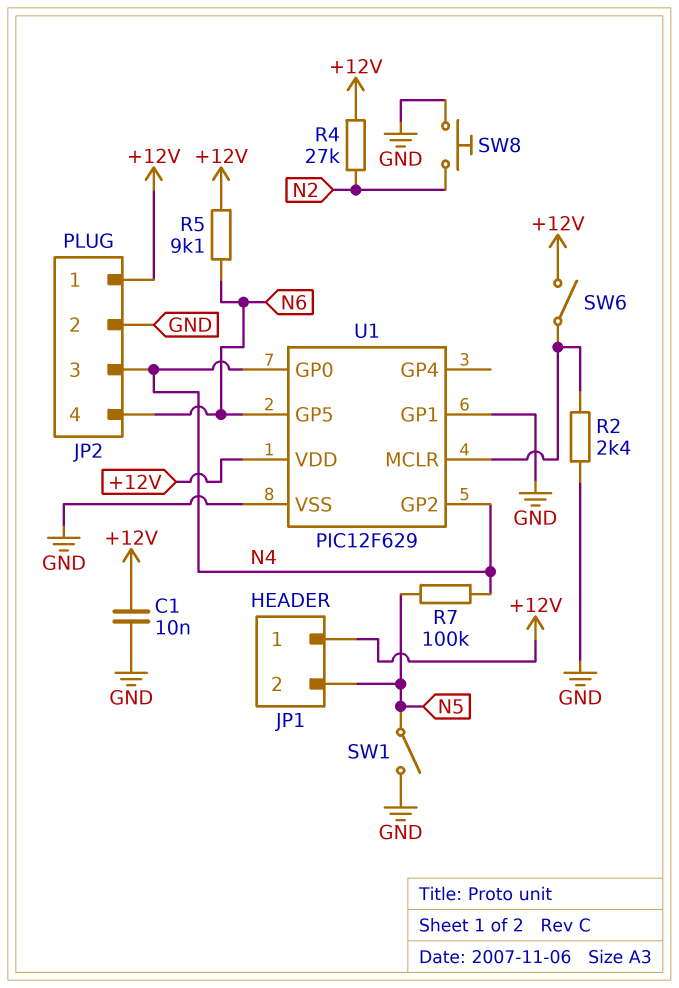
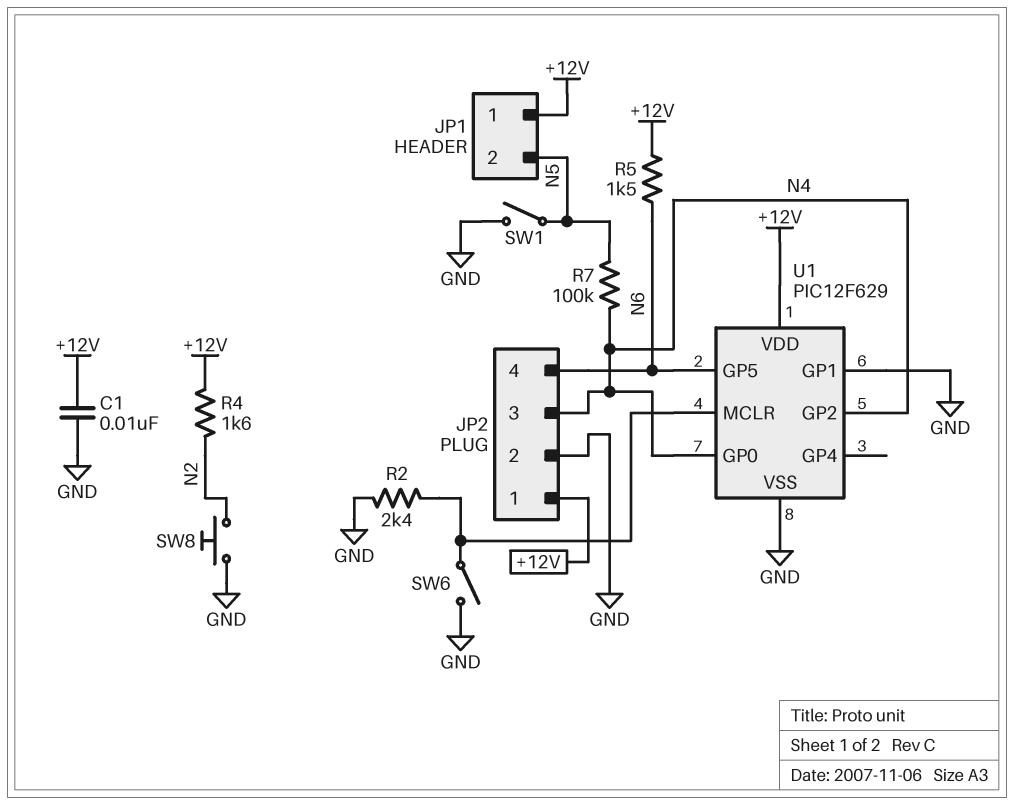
R4: 27k (+12V, N2) -> 1.6k (+12V, N2)
R5: 9.1k (+12V, N6) -> 1.5k (+12V, N6)
SW6: switch (+12V, U1/MCLR) -> switch (GND, U1/MCLR)

